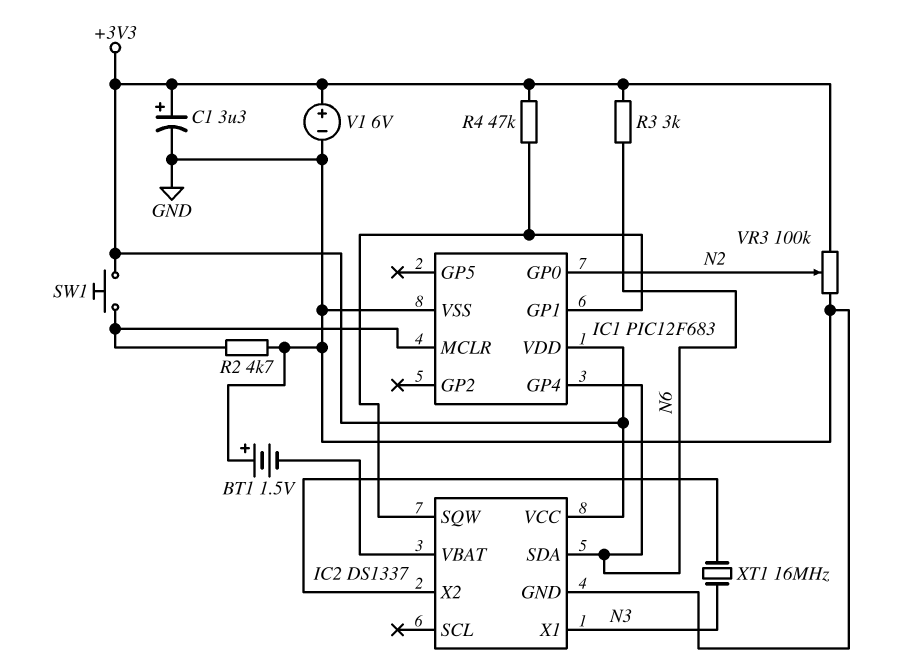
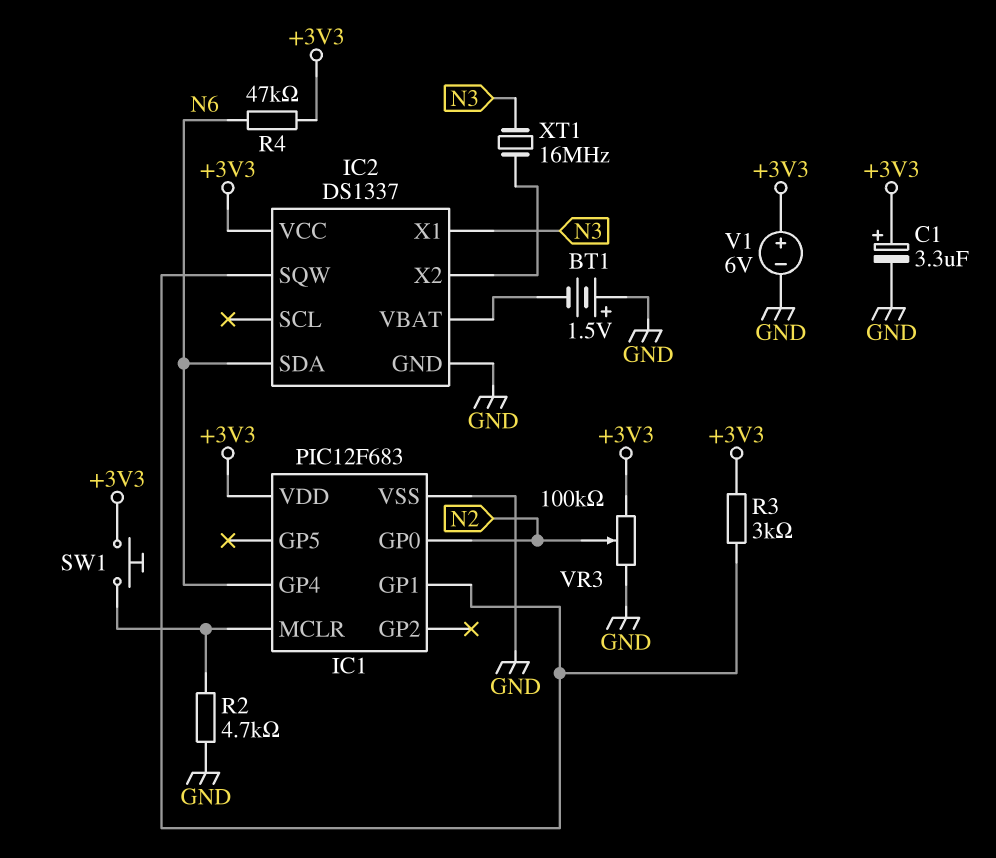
R3: 3k (+3V3, N6) -> 3k (+3V3, IC1/GP1)
R4: 47k (+3V3, IC1/GP1) -> 47k (+3V3, N6)

